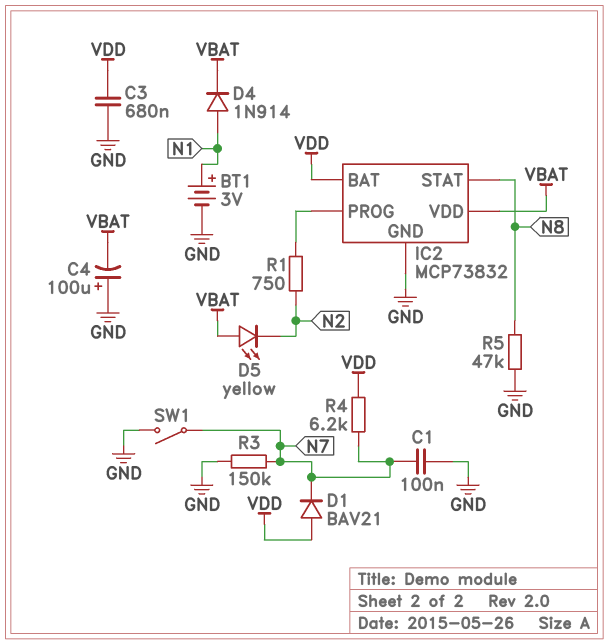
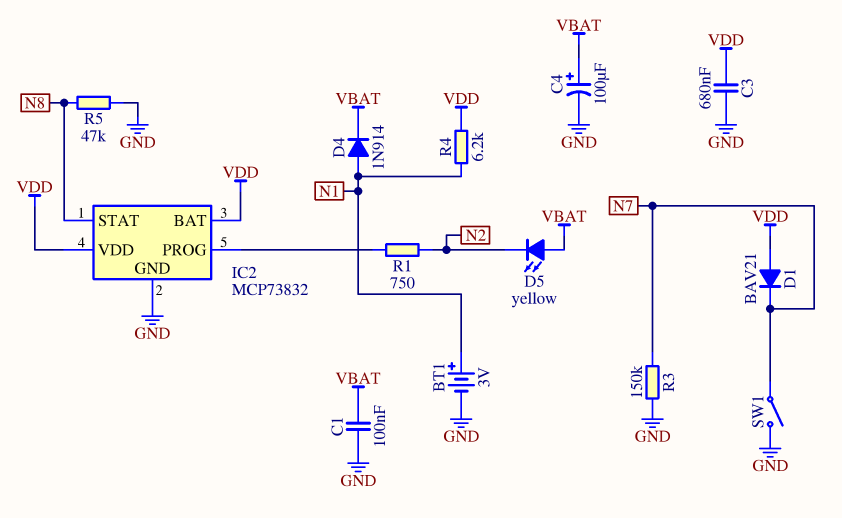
C1: 100nF (GND, N7) -> 100nF (GND, VBAT)
C4: 100uF (plus GND, minus VBAT) -> 100uF (plus VBAT, minus GND)
IC2 pin VDD: VBAT -> VDD
R4: 6.2k (N7, VDD) -> 6.2k (N1, VDD)

